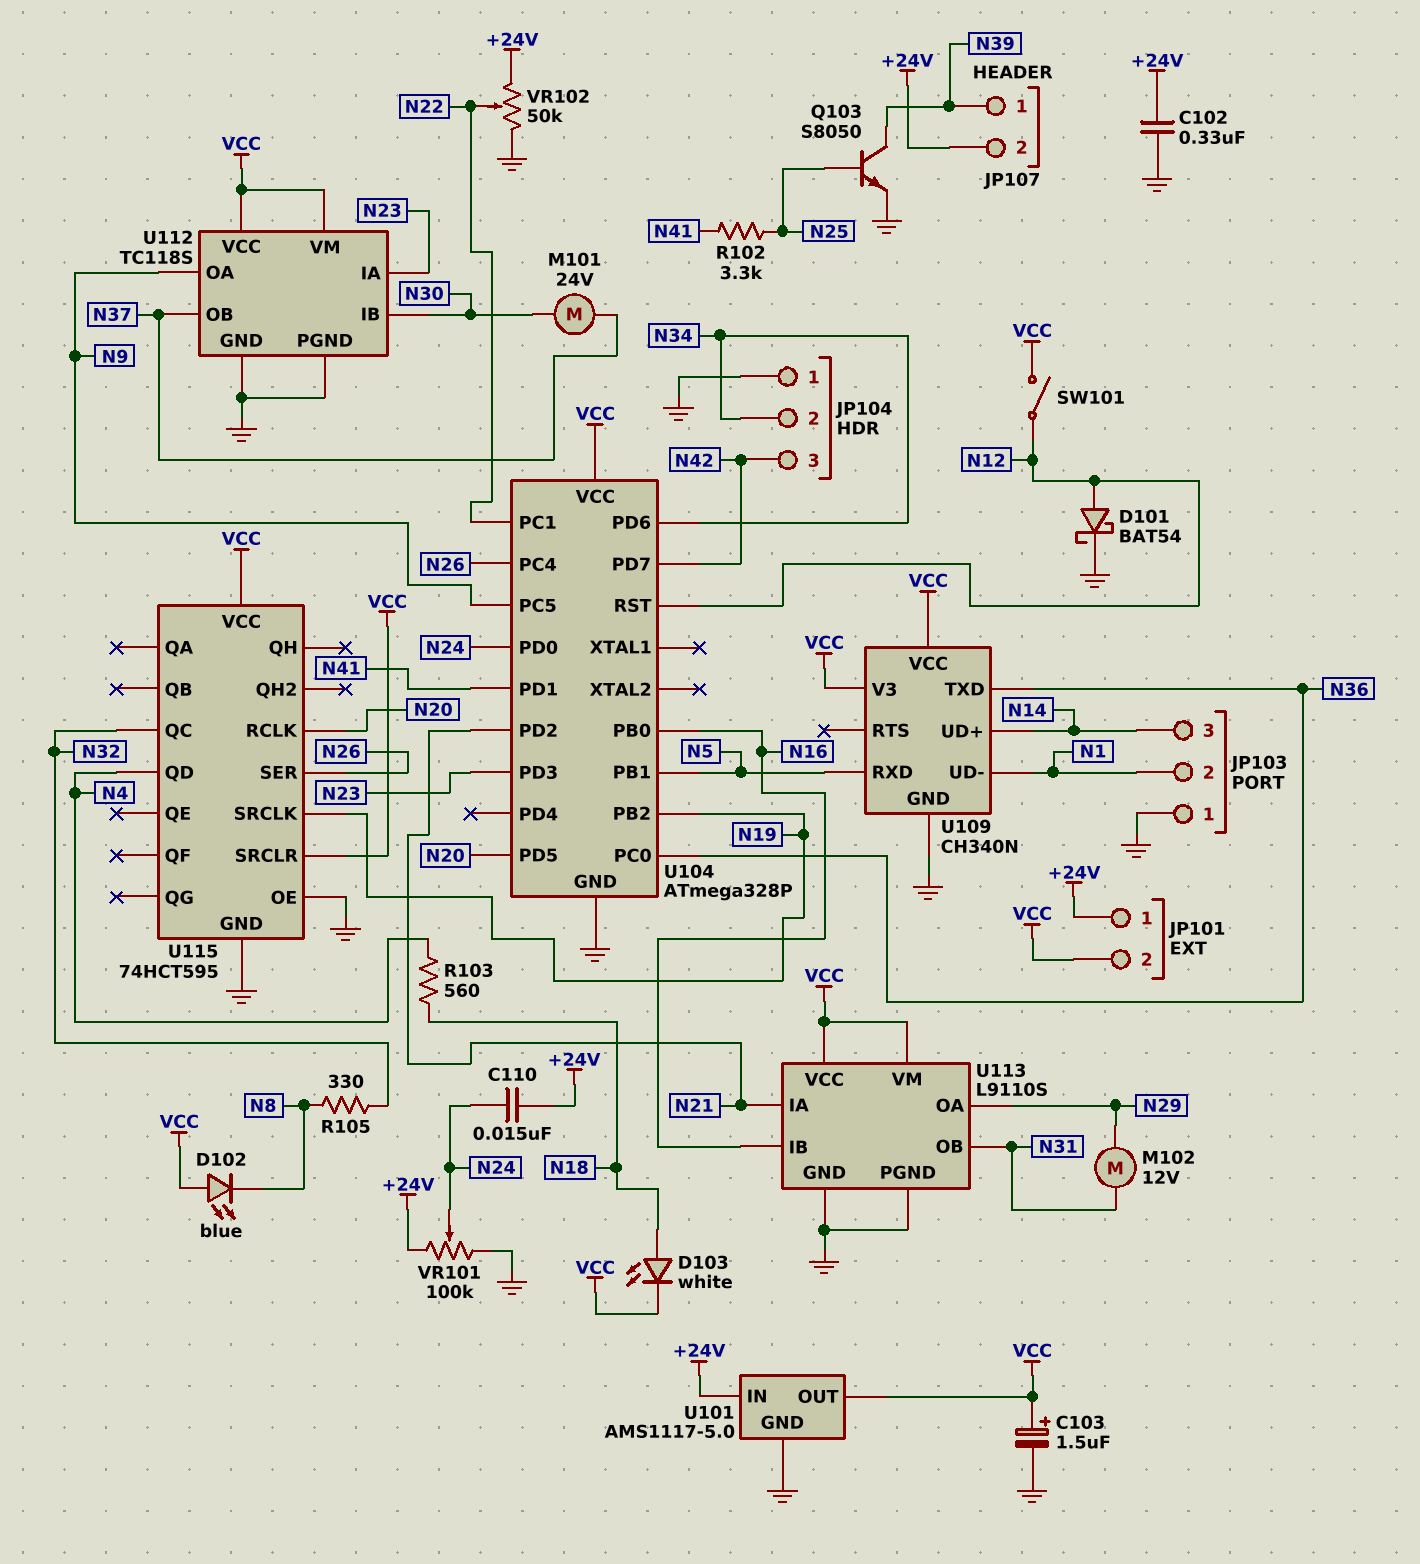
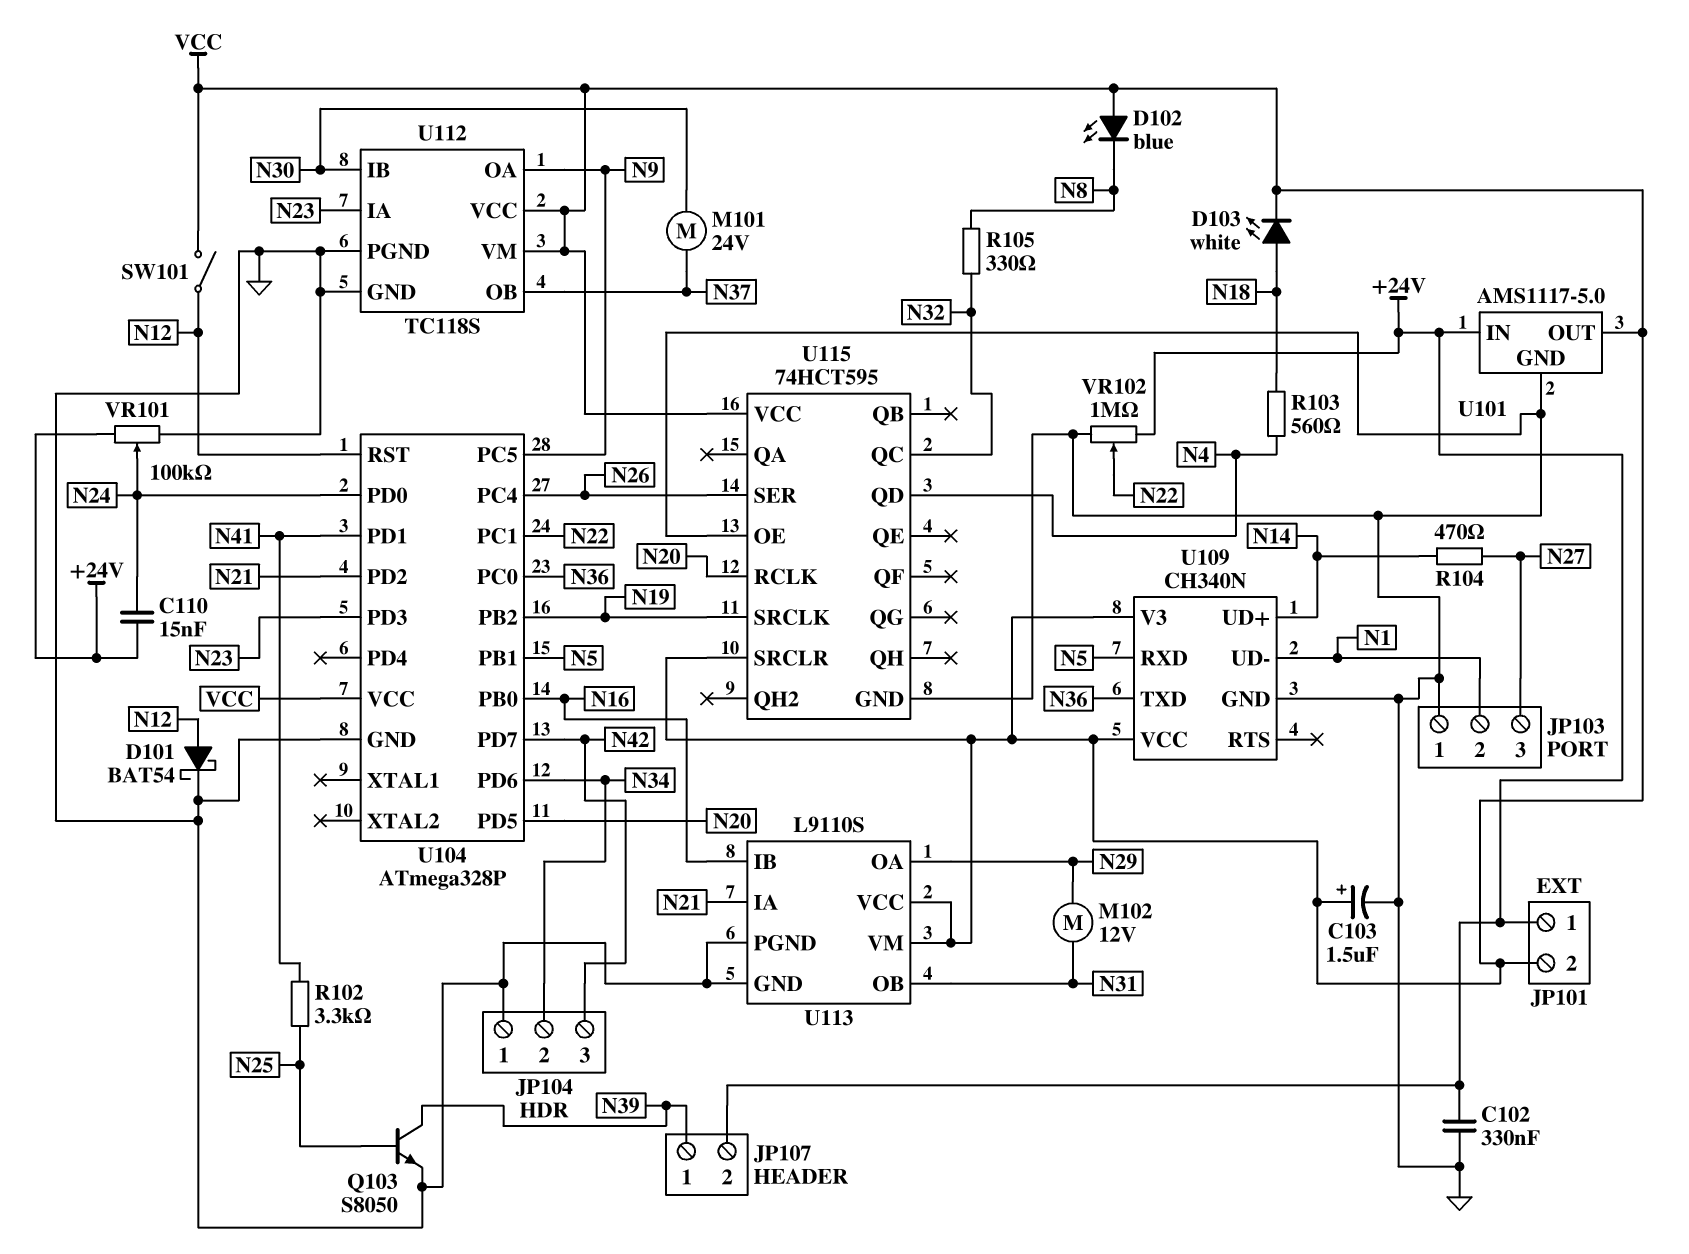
JP103 pin 3: N14 -> N27
R104: none -> 470 (N14, N27)
VR102: 50k (+24V, GND, wiper N22) -> 1M (+24V, GND, wiper N22)

